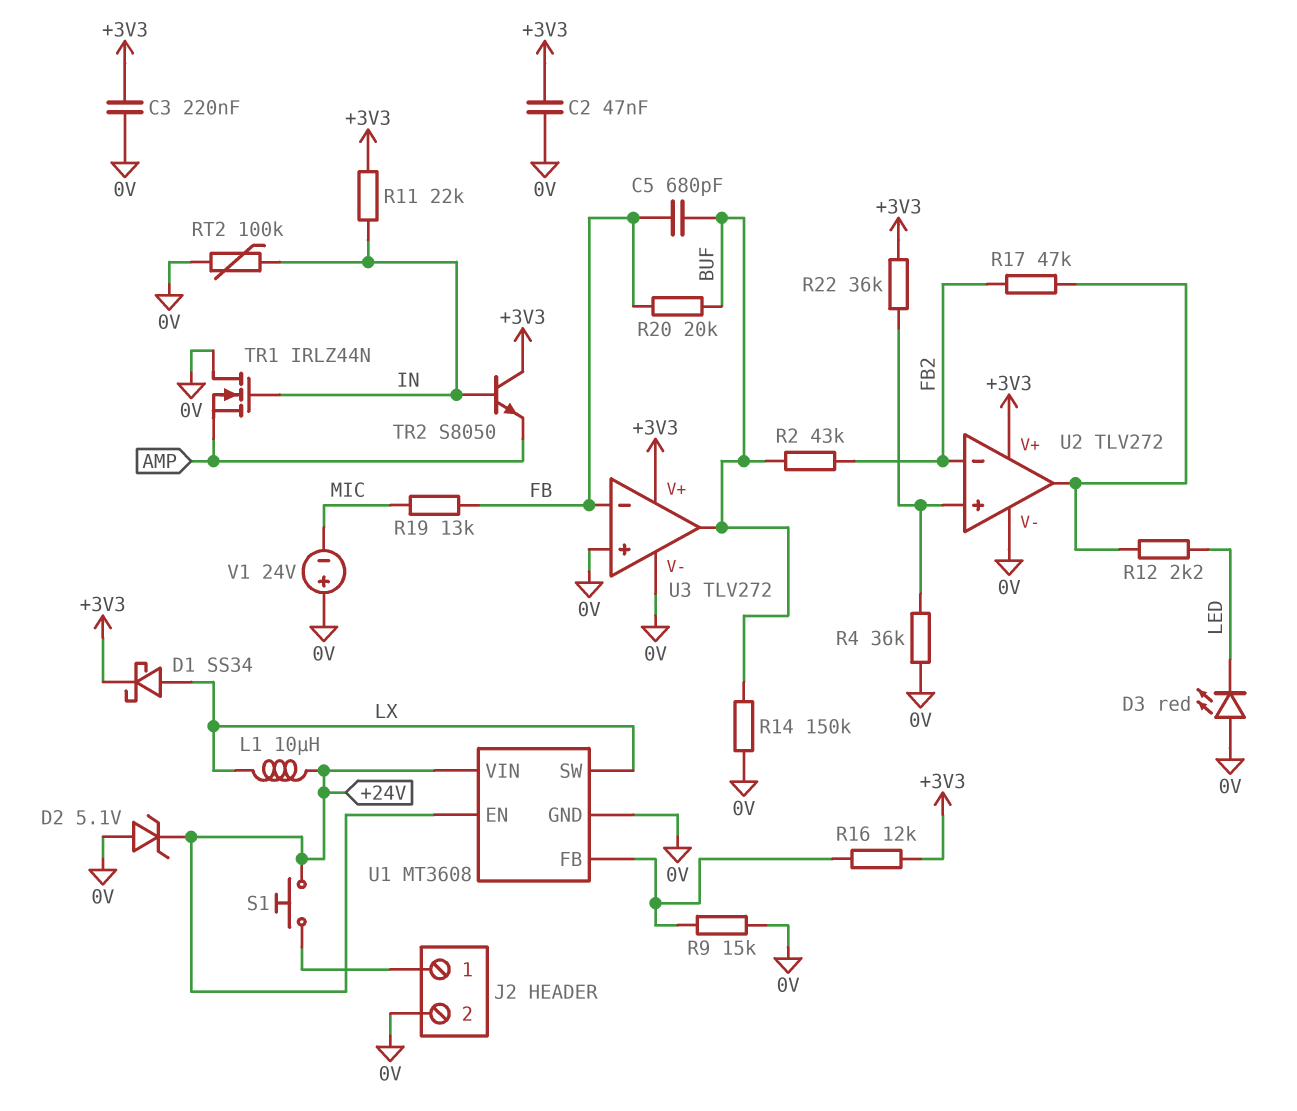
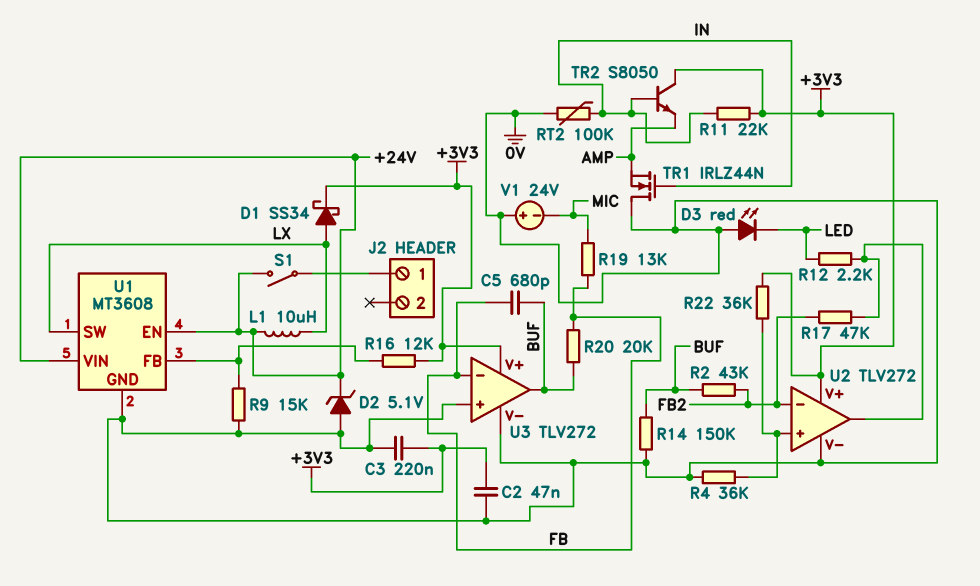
J2 pin 2: 0V -> none
S1: button (+24V, J2/1) -> switch (+24V, J2/1)

